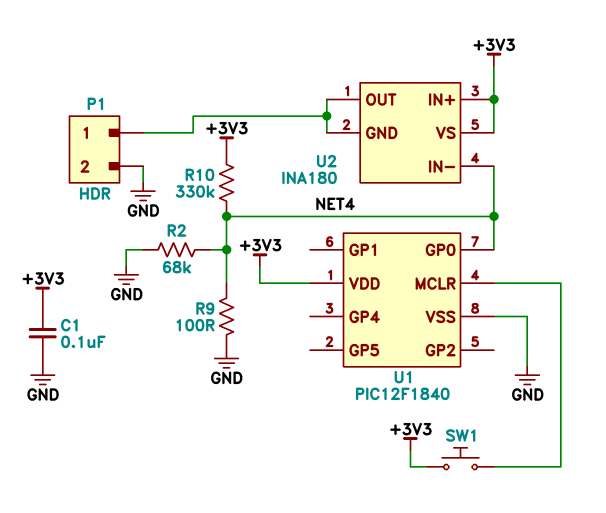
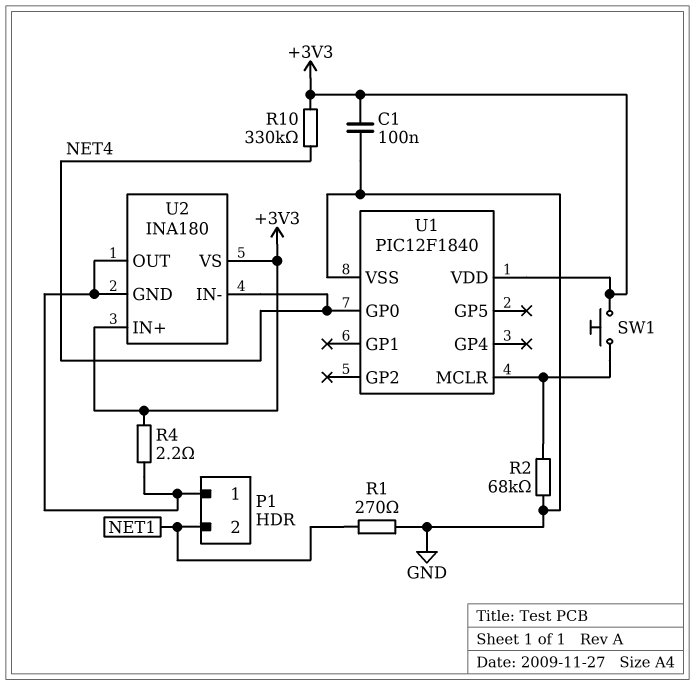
P1 pin 2: GND -> NET1
R1: none -> 270 (GND, NET1)
R2: 68k (GND, NET4) -> 68k (GND, U1/MCLR)
R4: none -> 2.2 (+3V3, P1/1)
R9: 100 (GND, NET4) -> none

